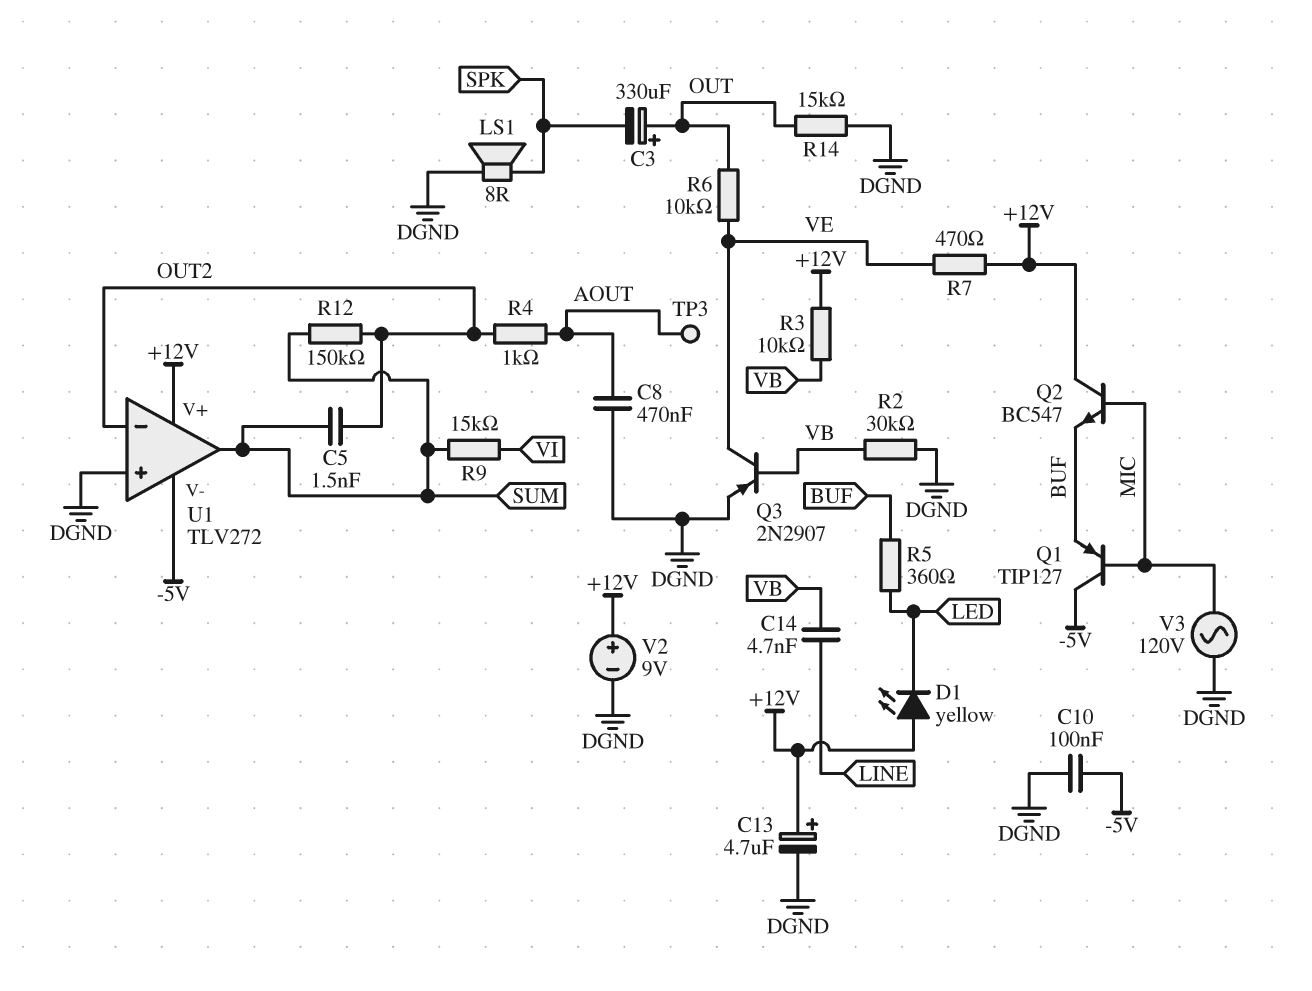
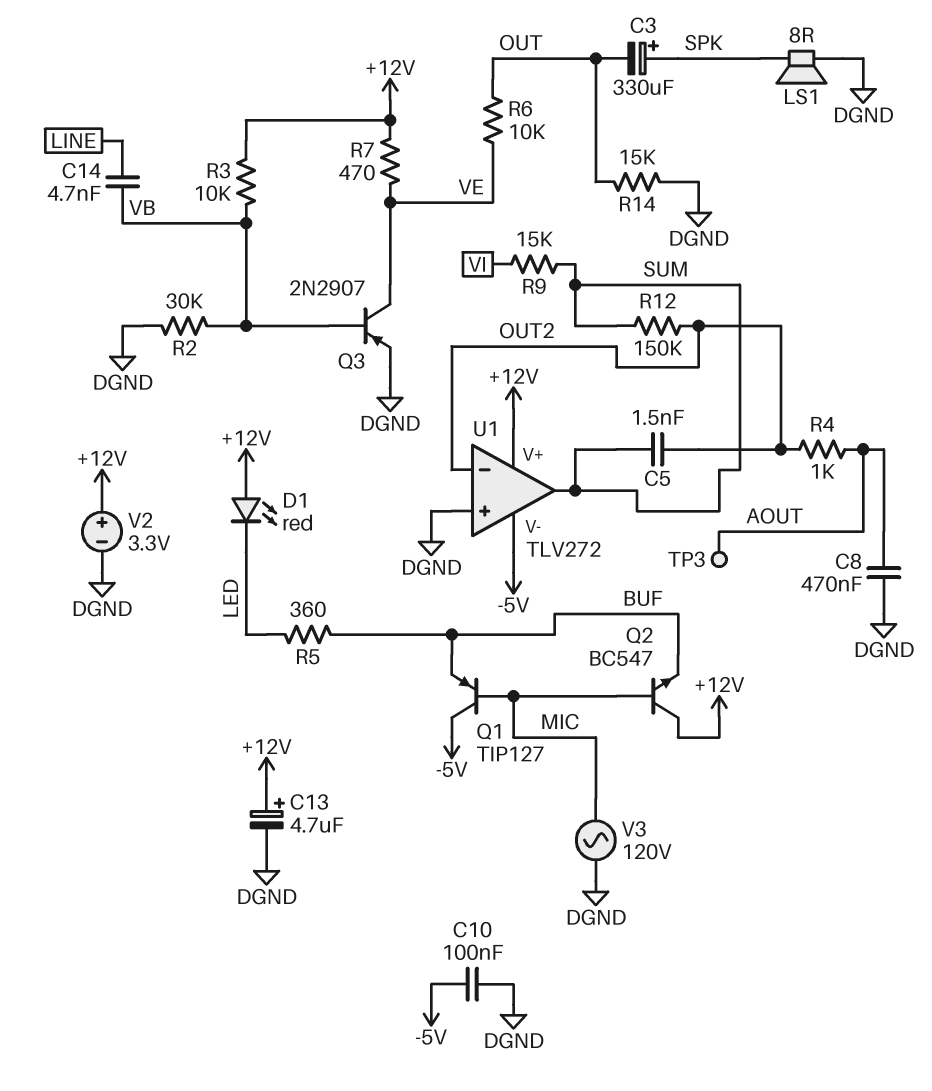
C3: 330uF (plus OUT, minus SPK) -> 330uF (plus SPK, minus OUT)
D1: LED yellow (A +12V, K LED) -> LED red (A +12V, K LED)
V2: 9V (plus +12V, minus DGND) -> 3.3V (plus +12V, minus DGND)

